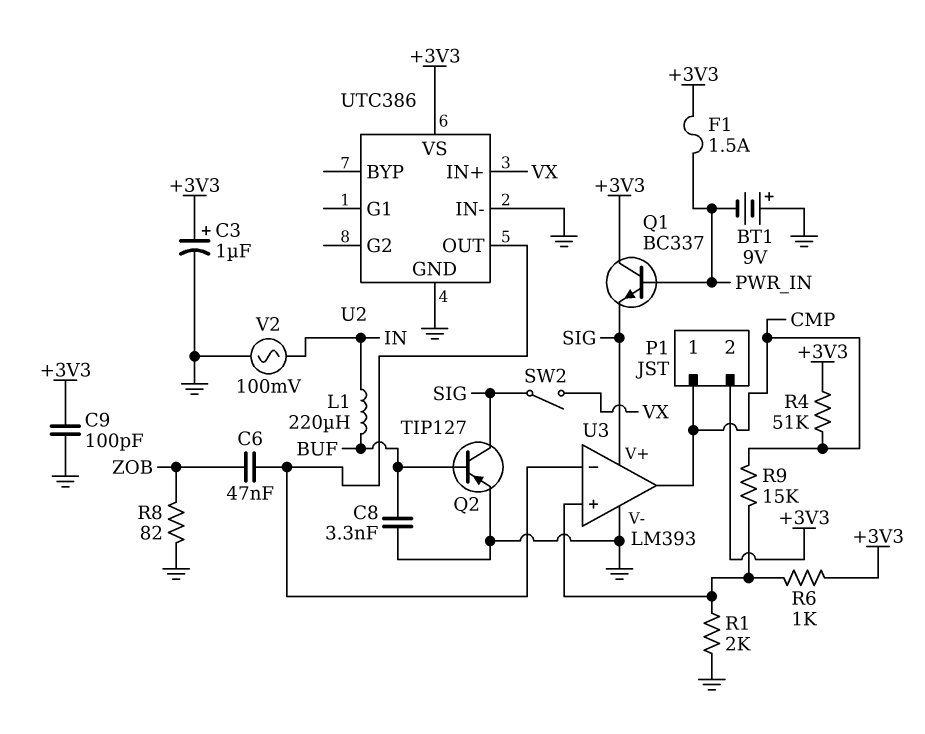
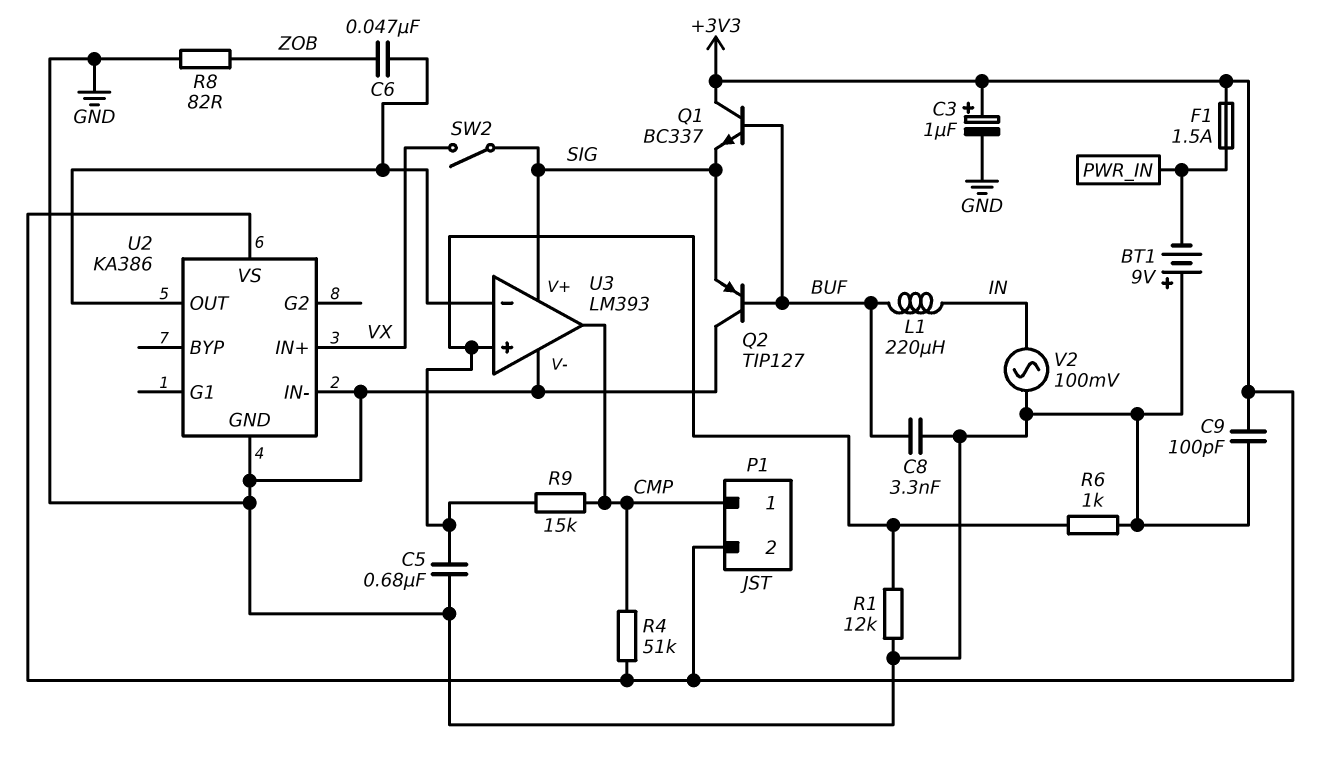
C5: none -> 680nF (GND, U3/in+)
Q1: NPN BC337 (B PWR_IN, C +3V3, E SIG) -> NPN BC337 (B BUF, C +3V3, E SIG)
Q2: PNP TIP127 (B BUF, C SIG, E GND) -> PNP TIP127 (B BUF, C GND, E SIG)
R1: 2k (GND, U3/in+) -> 12k (GND, U3/in+)
R6: 1k (+3V3, U3/in+) -> 1k (GND, U3/in+)
U2: UTC386 -> KA386

